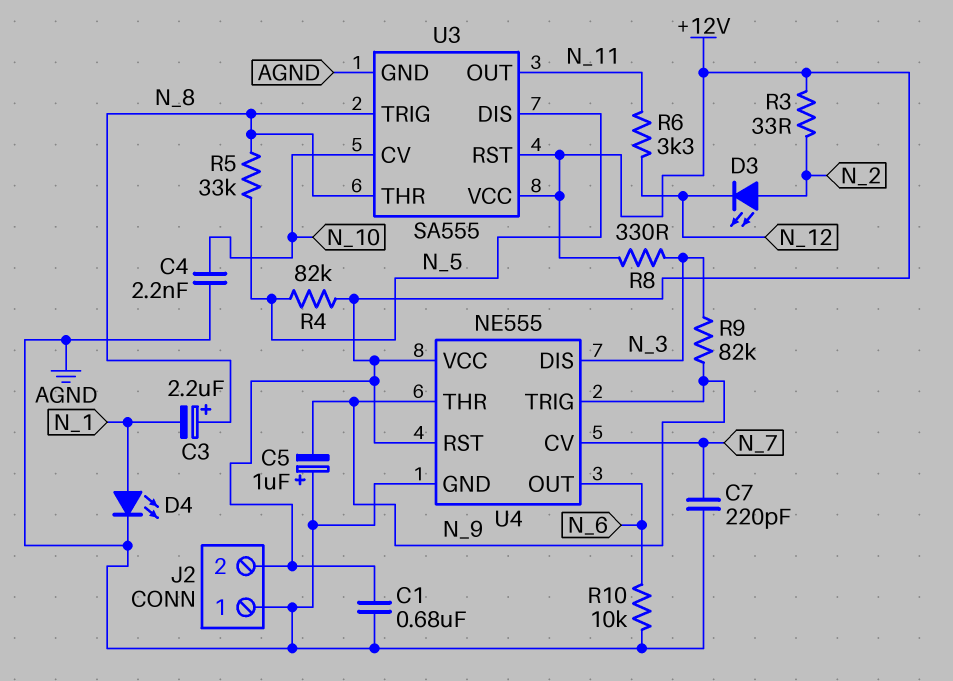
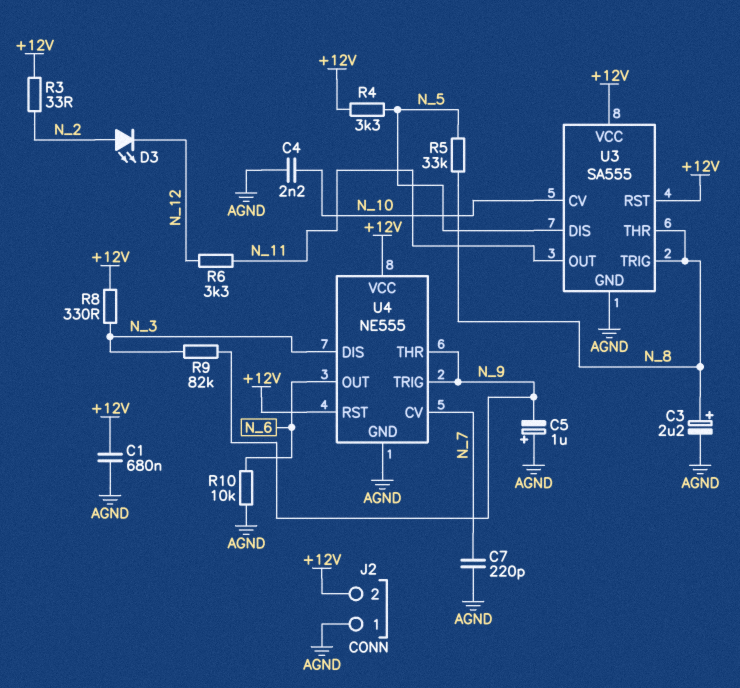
C3: 2.2uF (plus N_8, minus N_1) -> 2.2uF (plus N_8, minus AGND)
D4: LED (A N_1, K AGND) -> none
R4: 82k (+12V, N_5) -> 3.3k (+12V, N_5)

